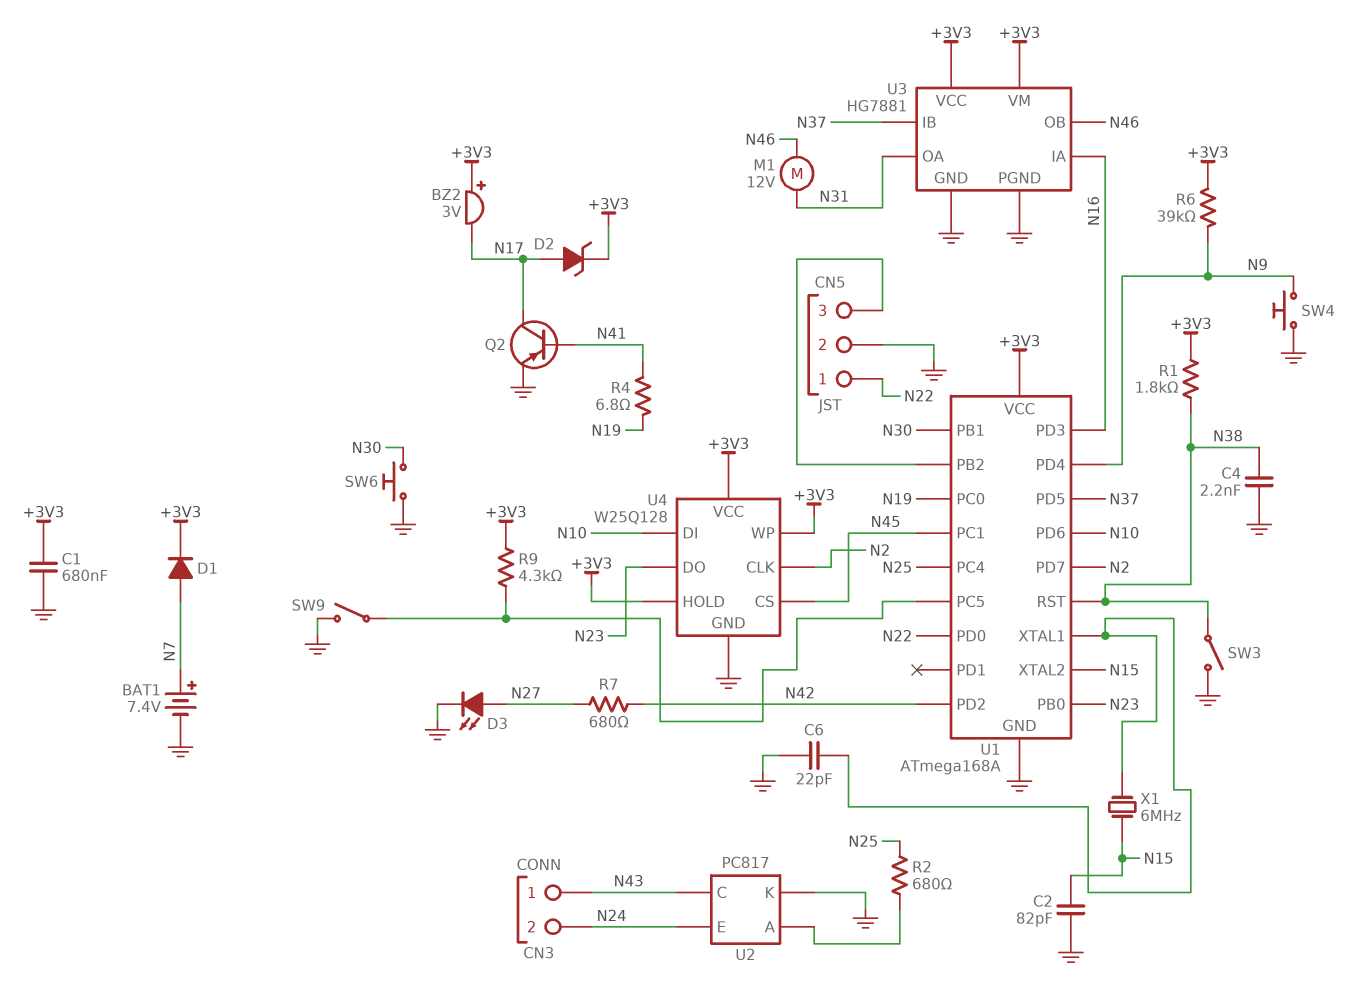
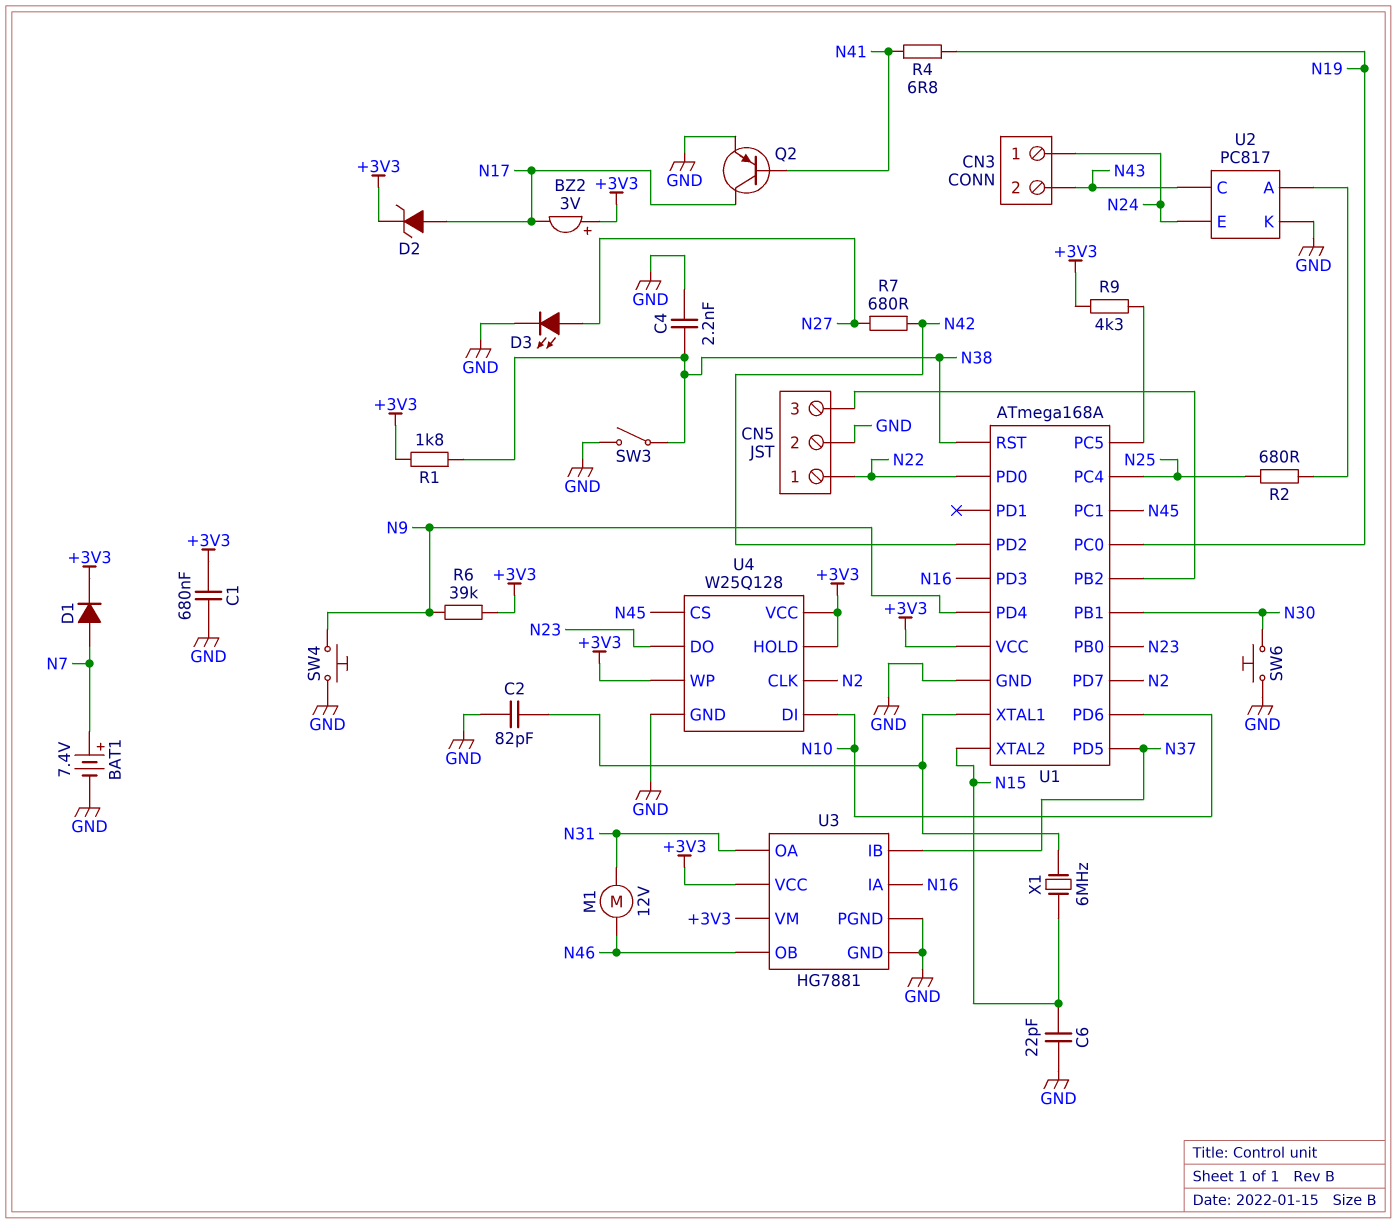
C2: 82pF (GND, N15) -> 82pF (GND, U1/XTAL1)
C6: 22pF (GND, U1/XTAL1) -> 22pF (GND, N15)
CN3 pin 1: N43 -> N24
CN3 pin 2: N24 -> N43
SW9: switch (GND, U1/PC5) -> none

